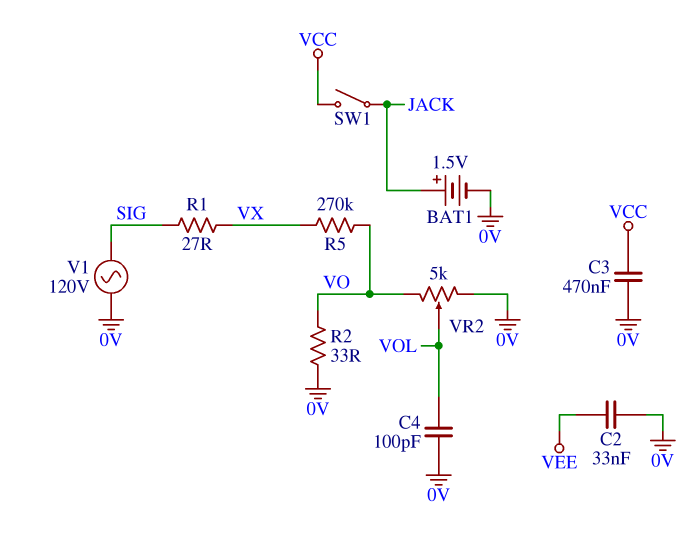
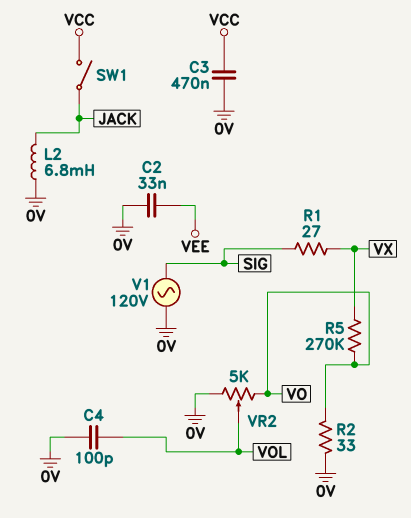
BAT1: 1.5V (plus JACK, minus 0V) -> none
L2: none -> 6.8mH (0V, JACK)

